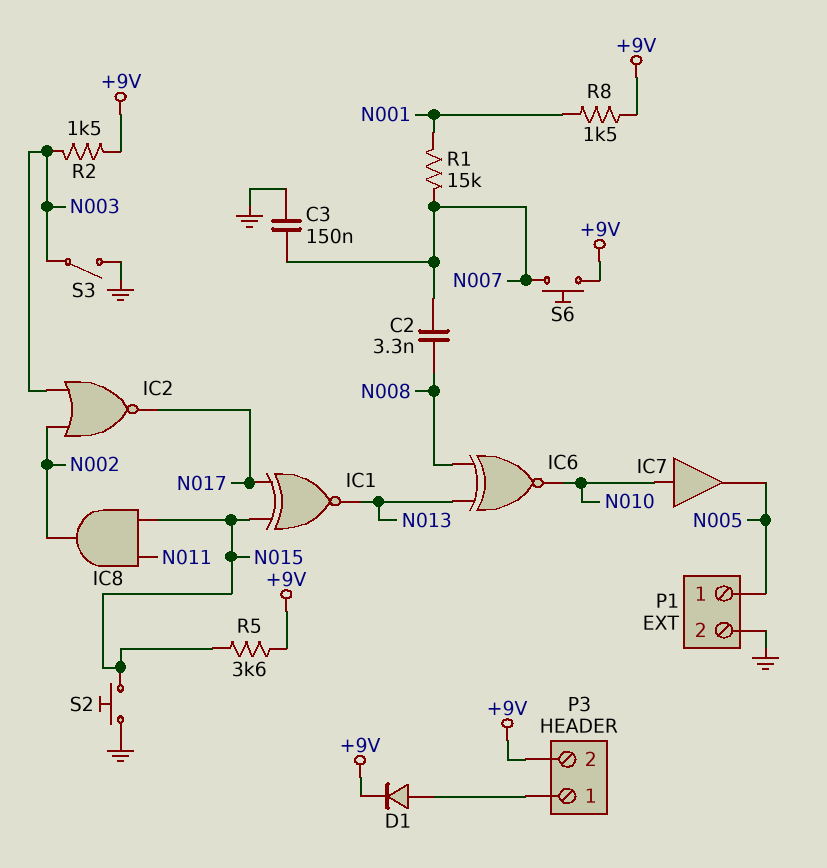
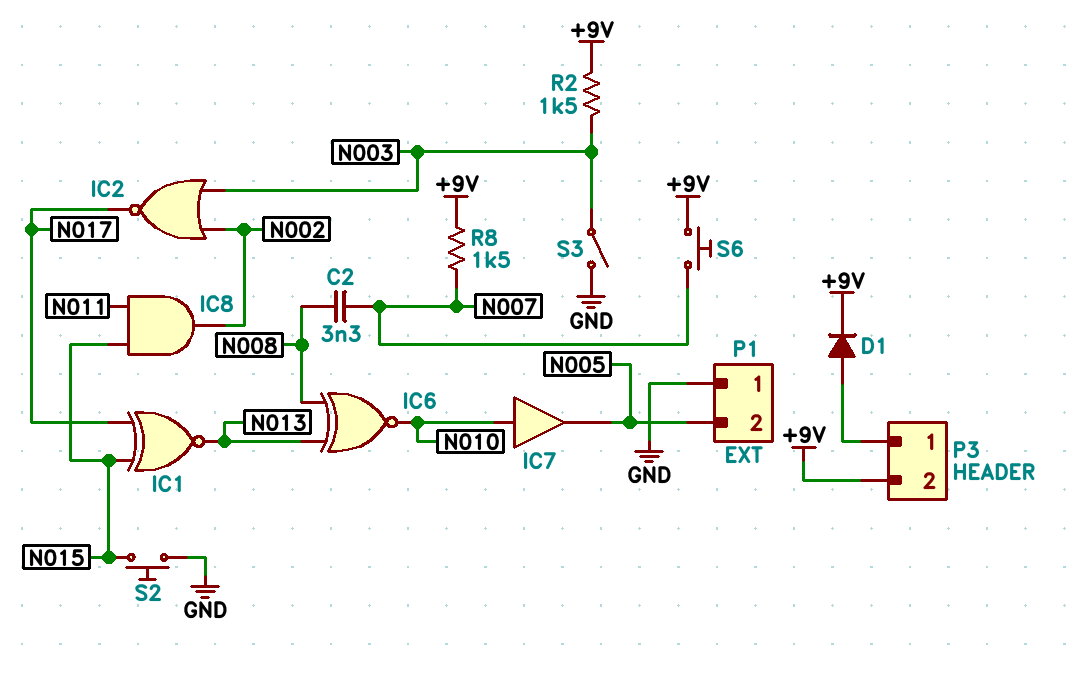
C3: 150nF (GND, N007) -> none
P1 pin 1: N005 -> GND
P1 pin 2: GND -> N005
R1: 15k (N001, N007) -> none
R5: 3.6k (+9V, N015) -> none
R8: 1.5k (+9V, N001) -> 1.5k (+9V, N007)

